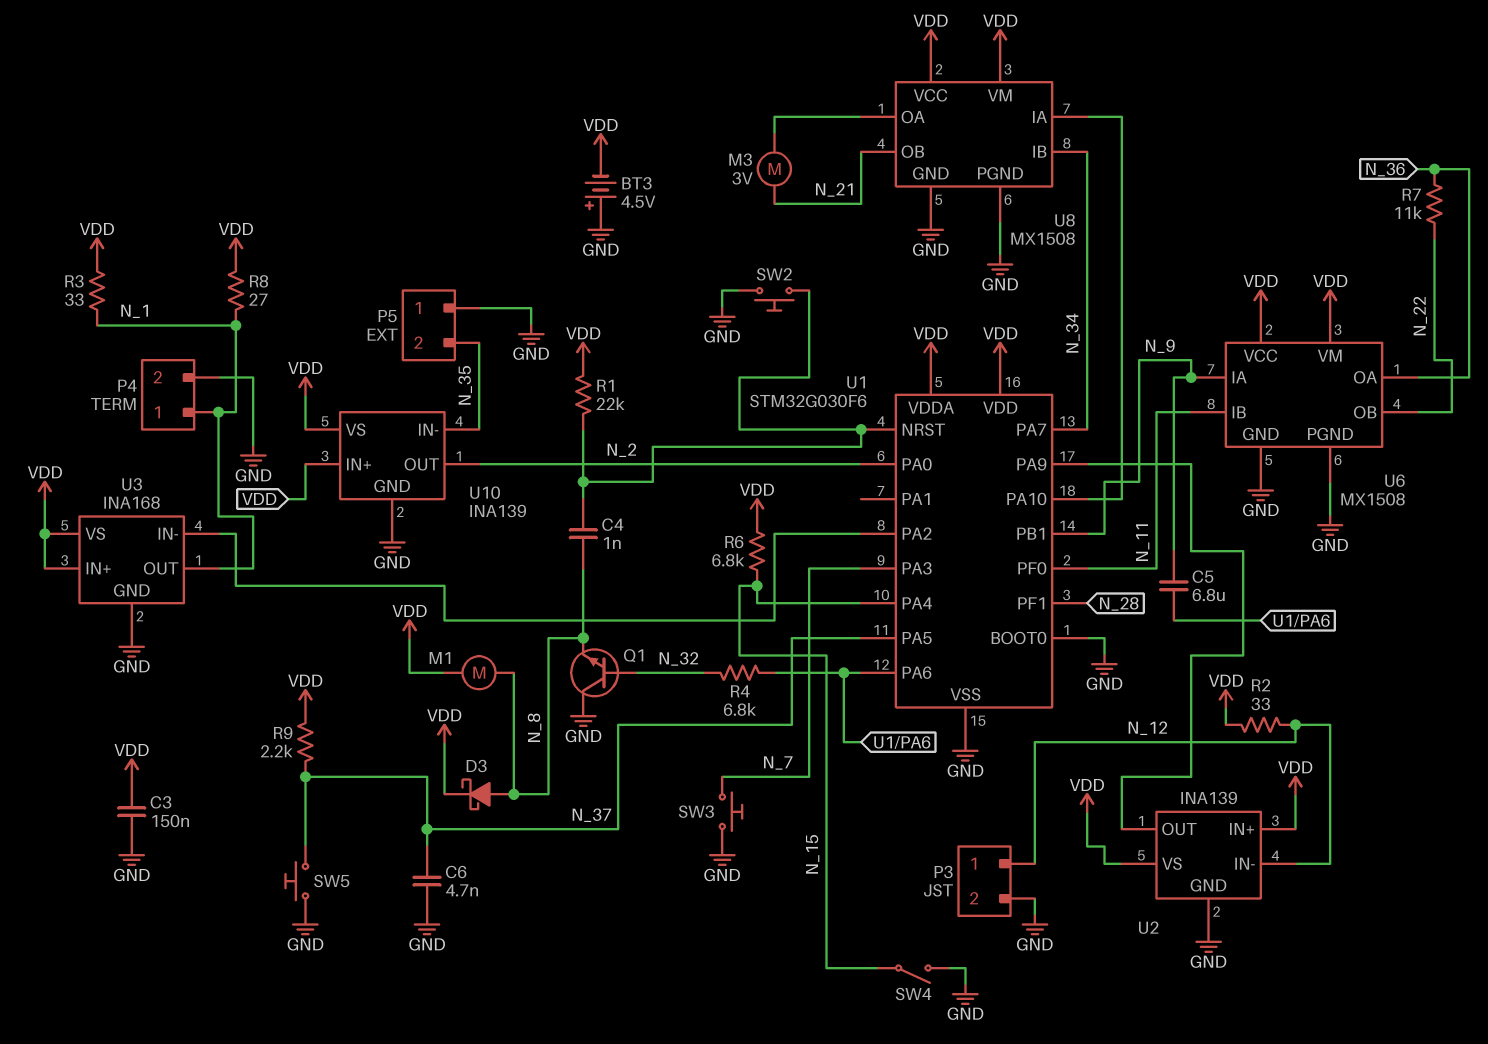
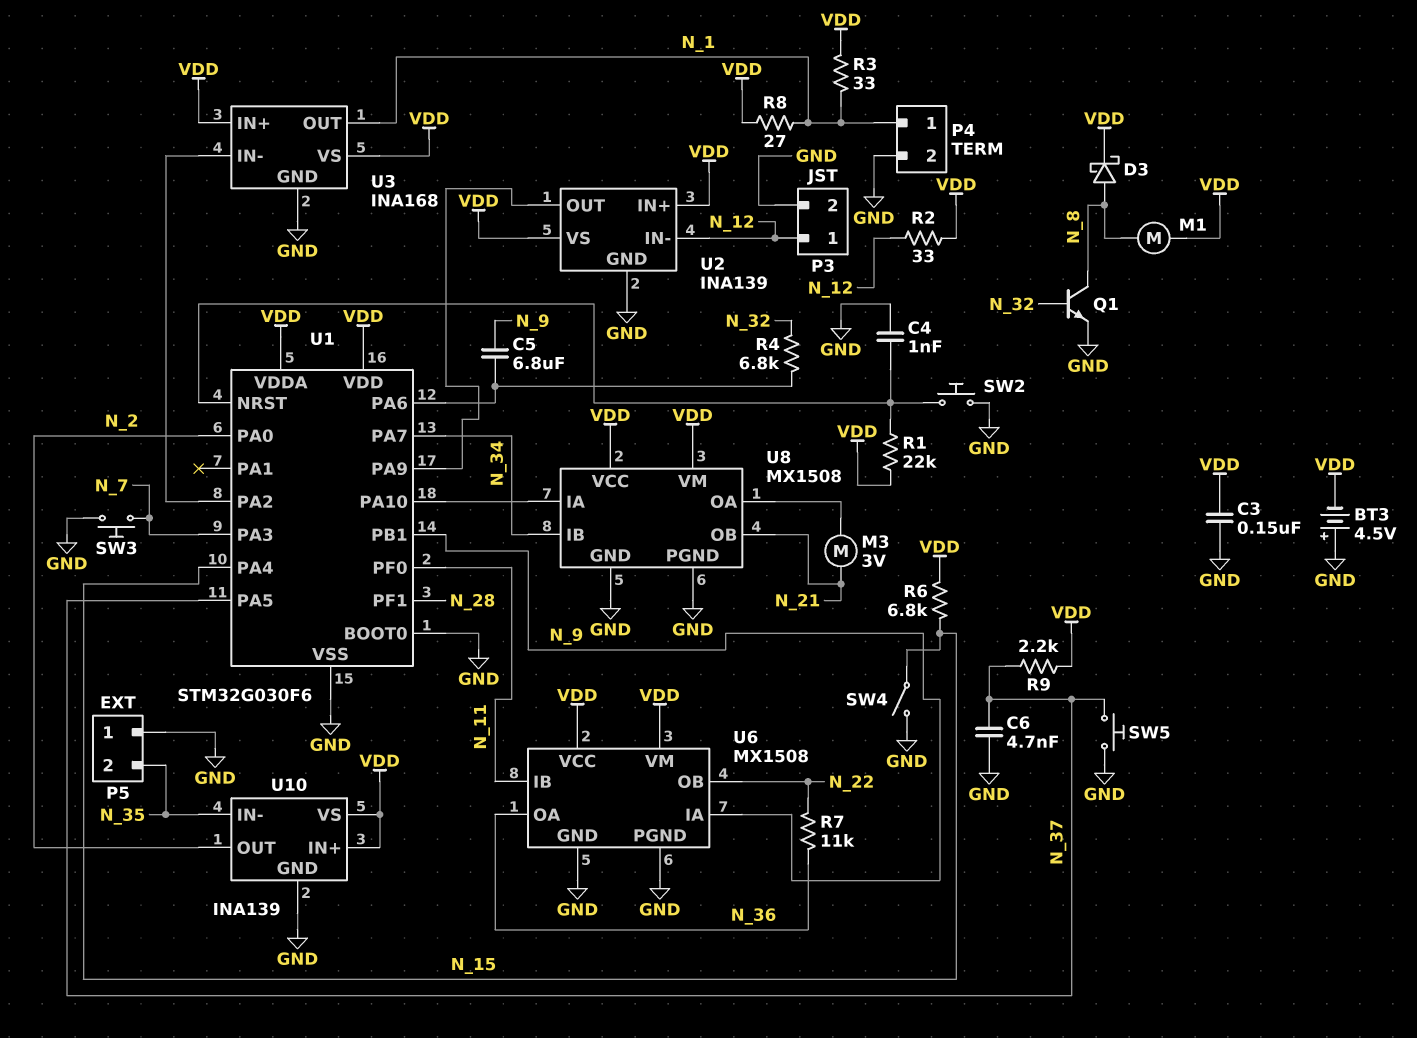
C4: 1nF (N_8, U1/NRST) -> 1nF (GND, U1/NRST)
Q1: NPN (B N_32, C GND, E N_8) -> NPN (B N_32, C N_8, E GND)

